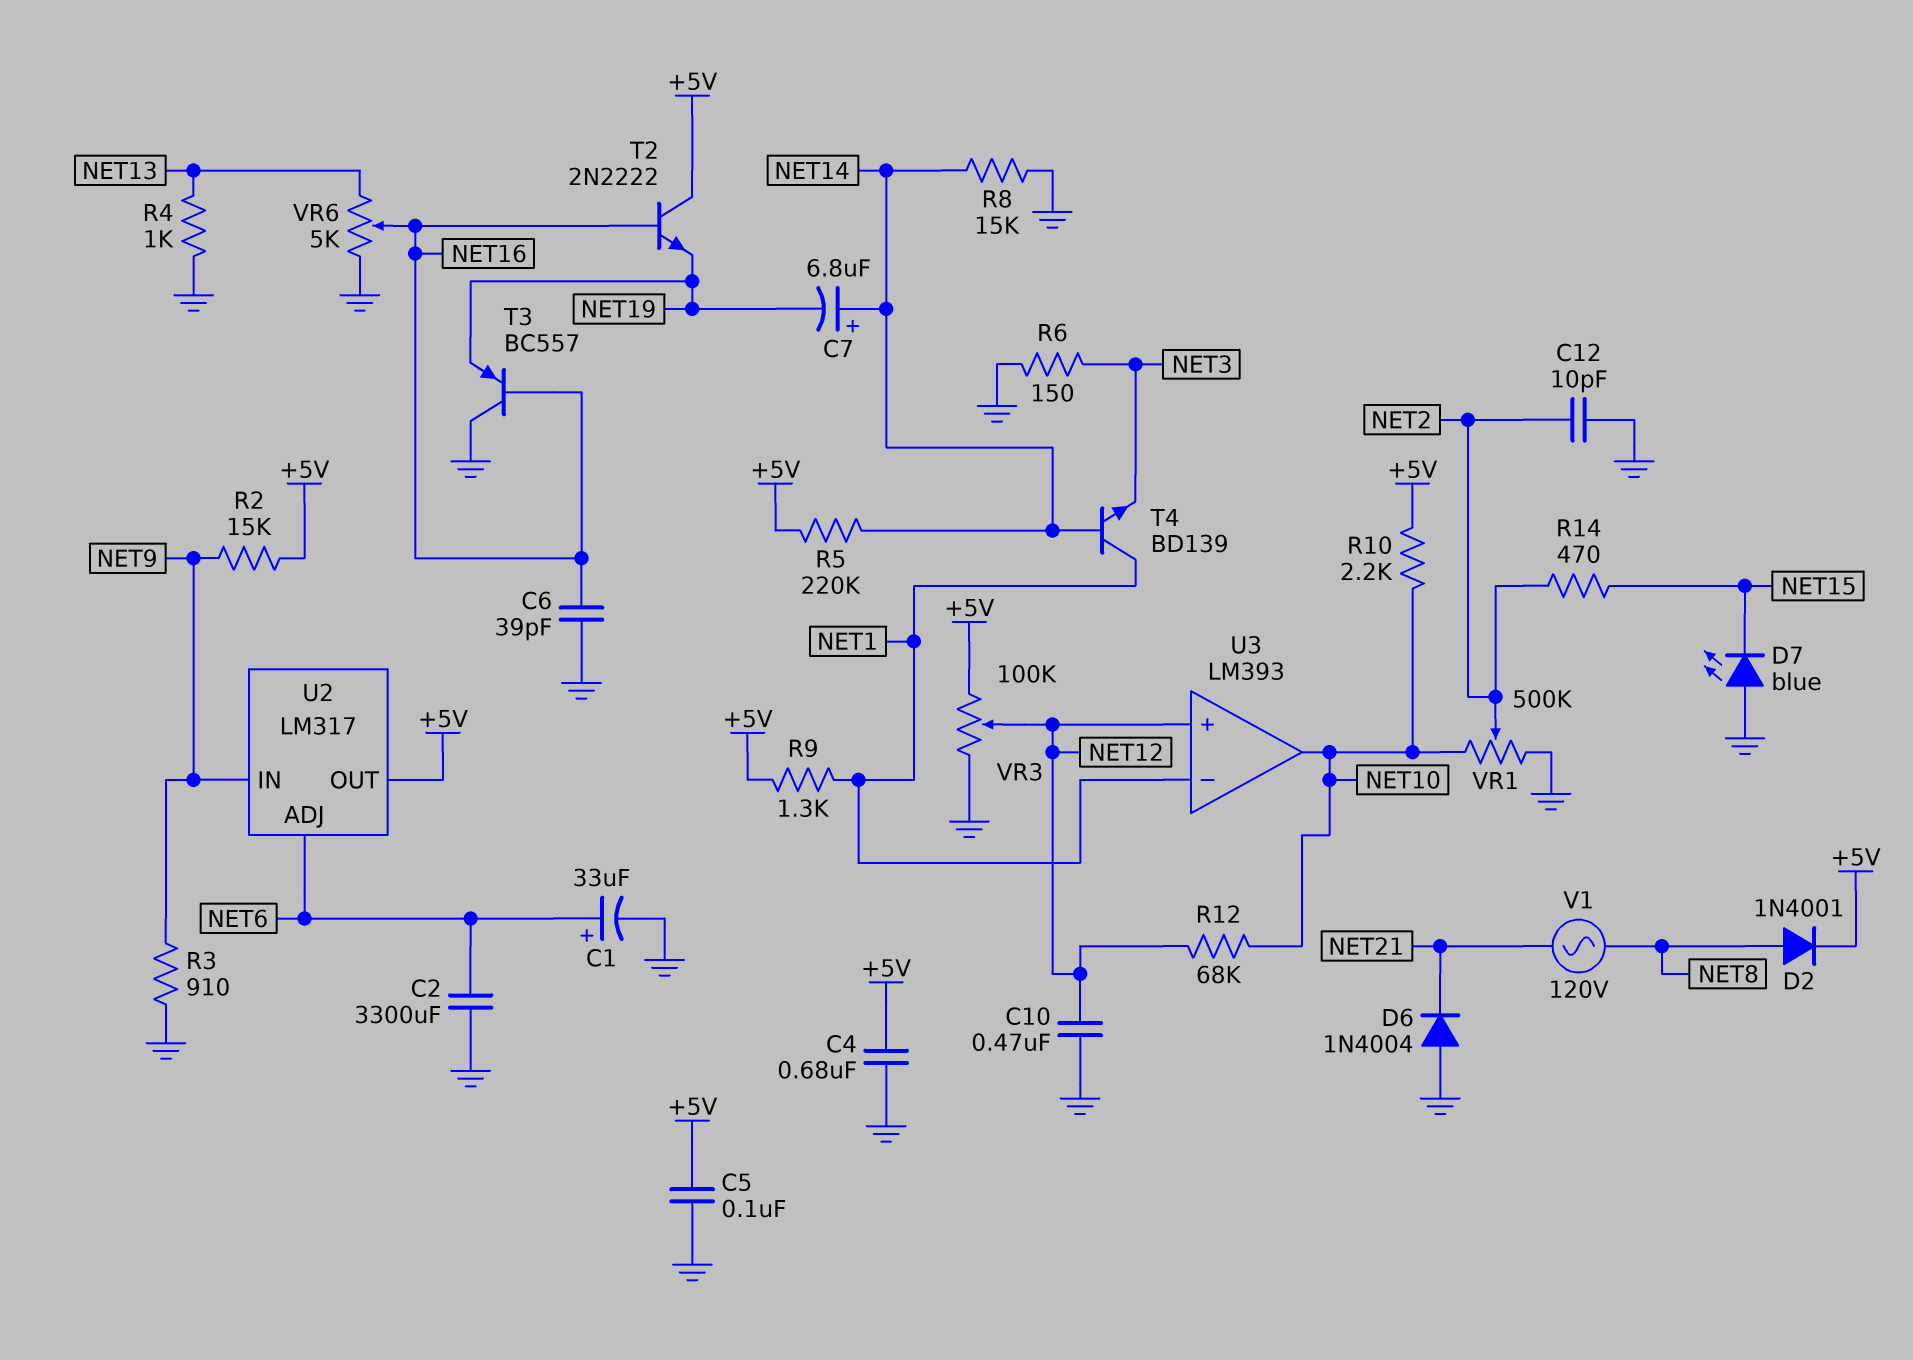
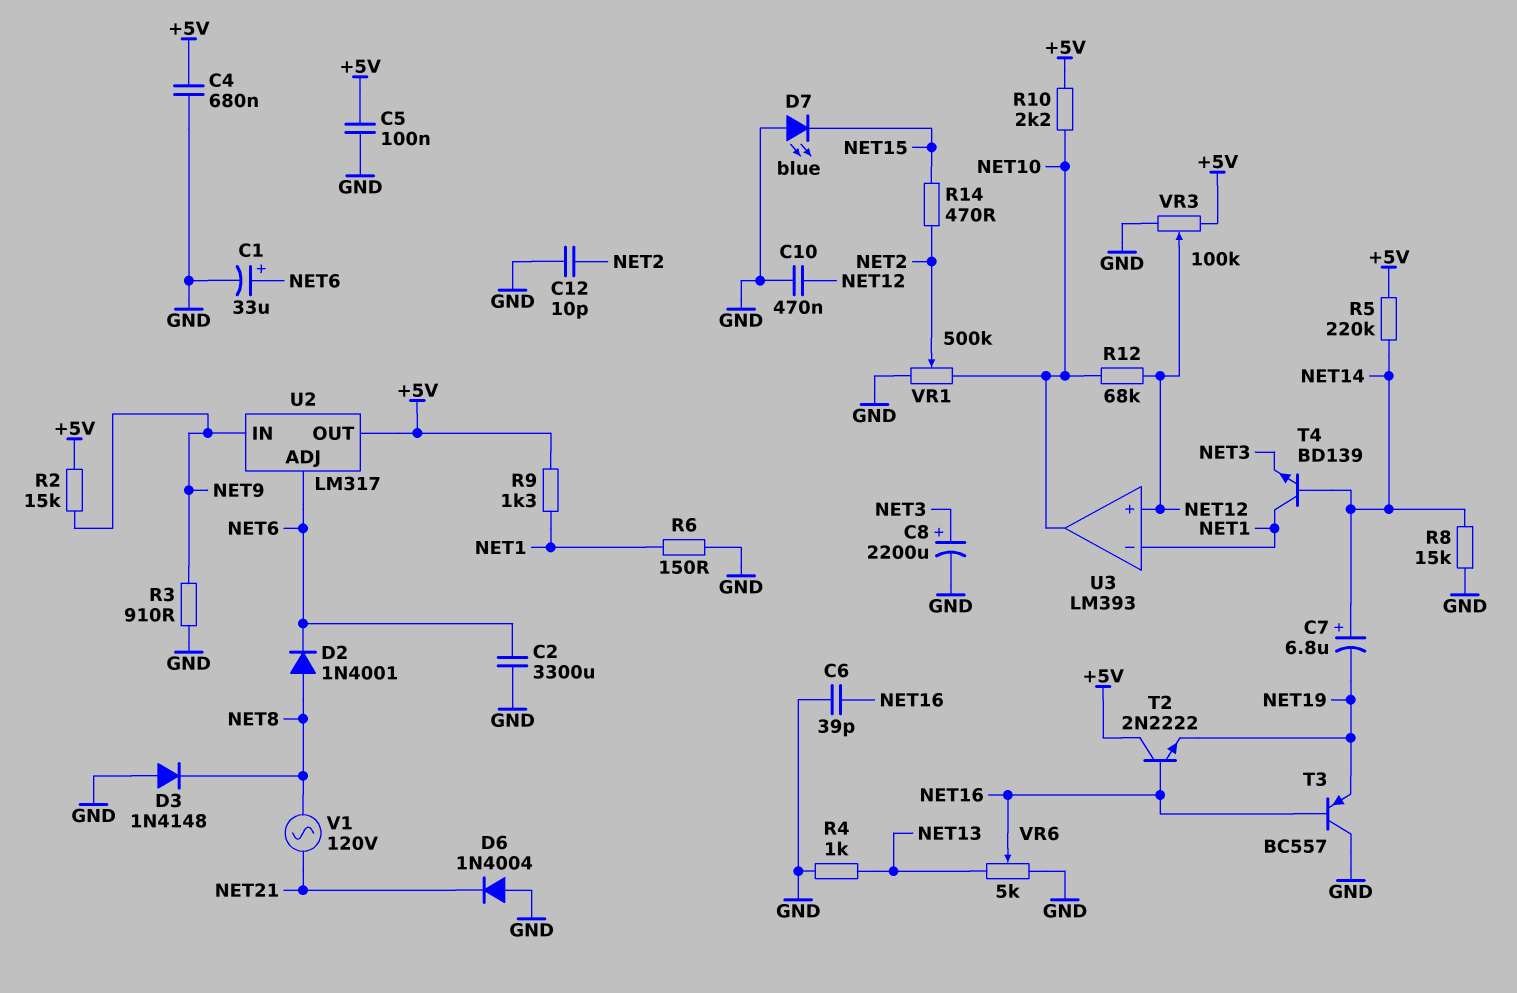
C8: none -> 2200uF (plus NET3, minus GND)
D2: diode 1N4001 (A NET8, K +5V) -> diode 1N4001 (A NET8, K NET6)
D3: none -> diode 1N4148 (A GND, K NET8)
R6: 150 (GND, NET3) -> 150 (GND, NET1)

